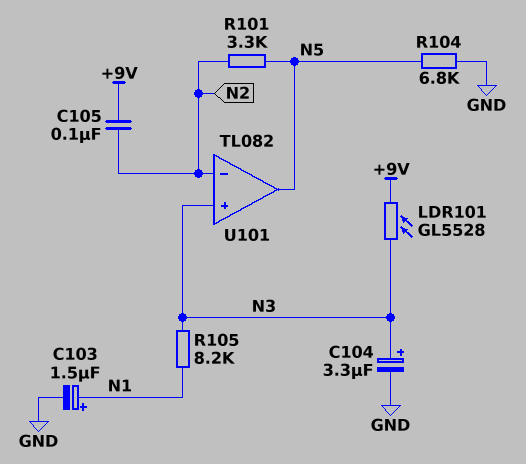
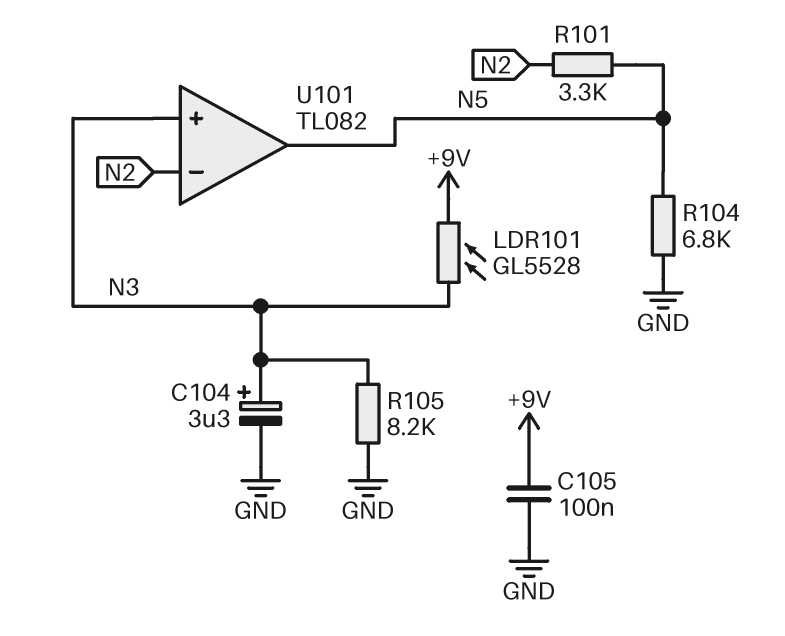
C103: 1.5uF (plus N1, minus GND) -> none
C105: 100nF (+9V, N2) -> 100nF (+9V, GND)
R105: 8.2k (N1, N3) -> 8.2k (GND, N3)

